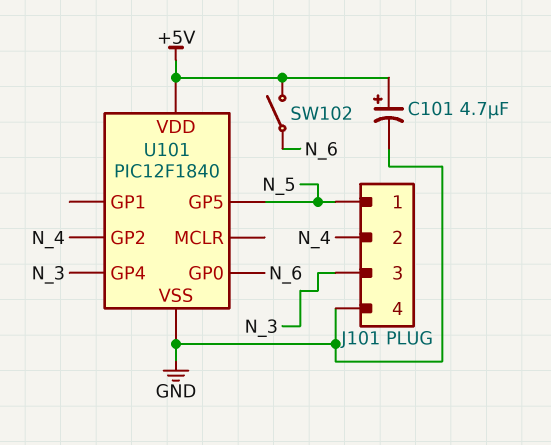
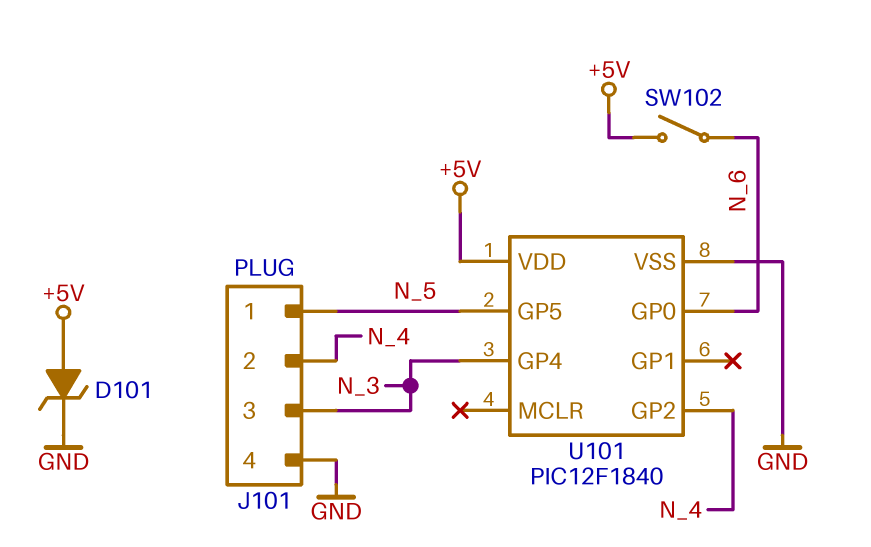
C101: 4.7uF (plus +5V, minus GND) -> none
D101: none -> zener (A +5V, K GND)

